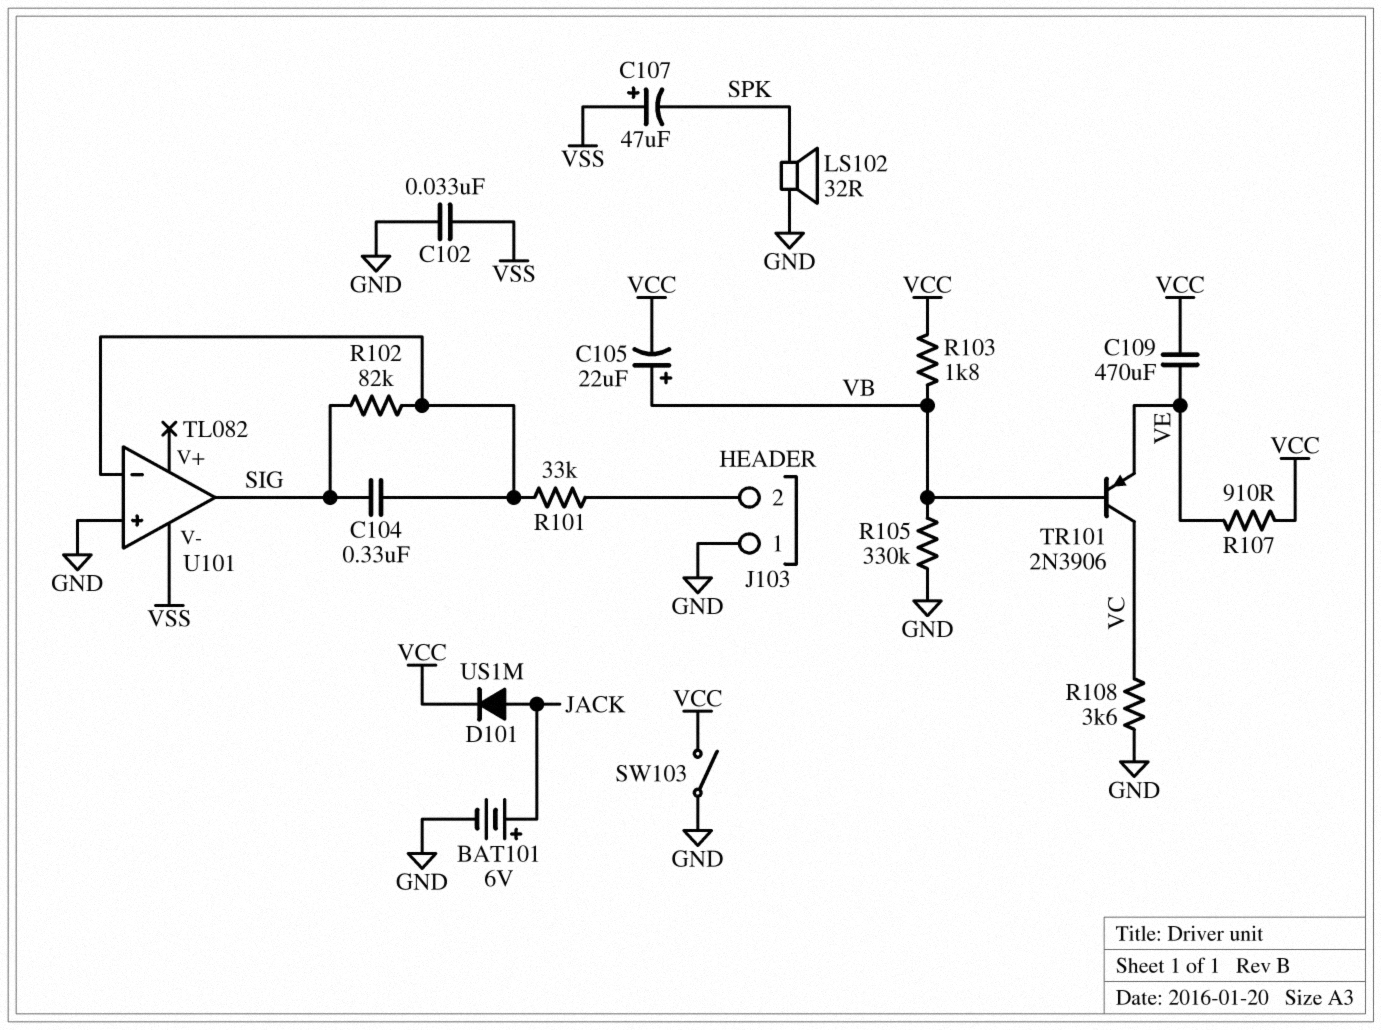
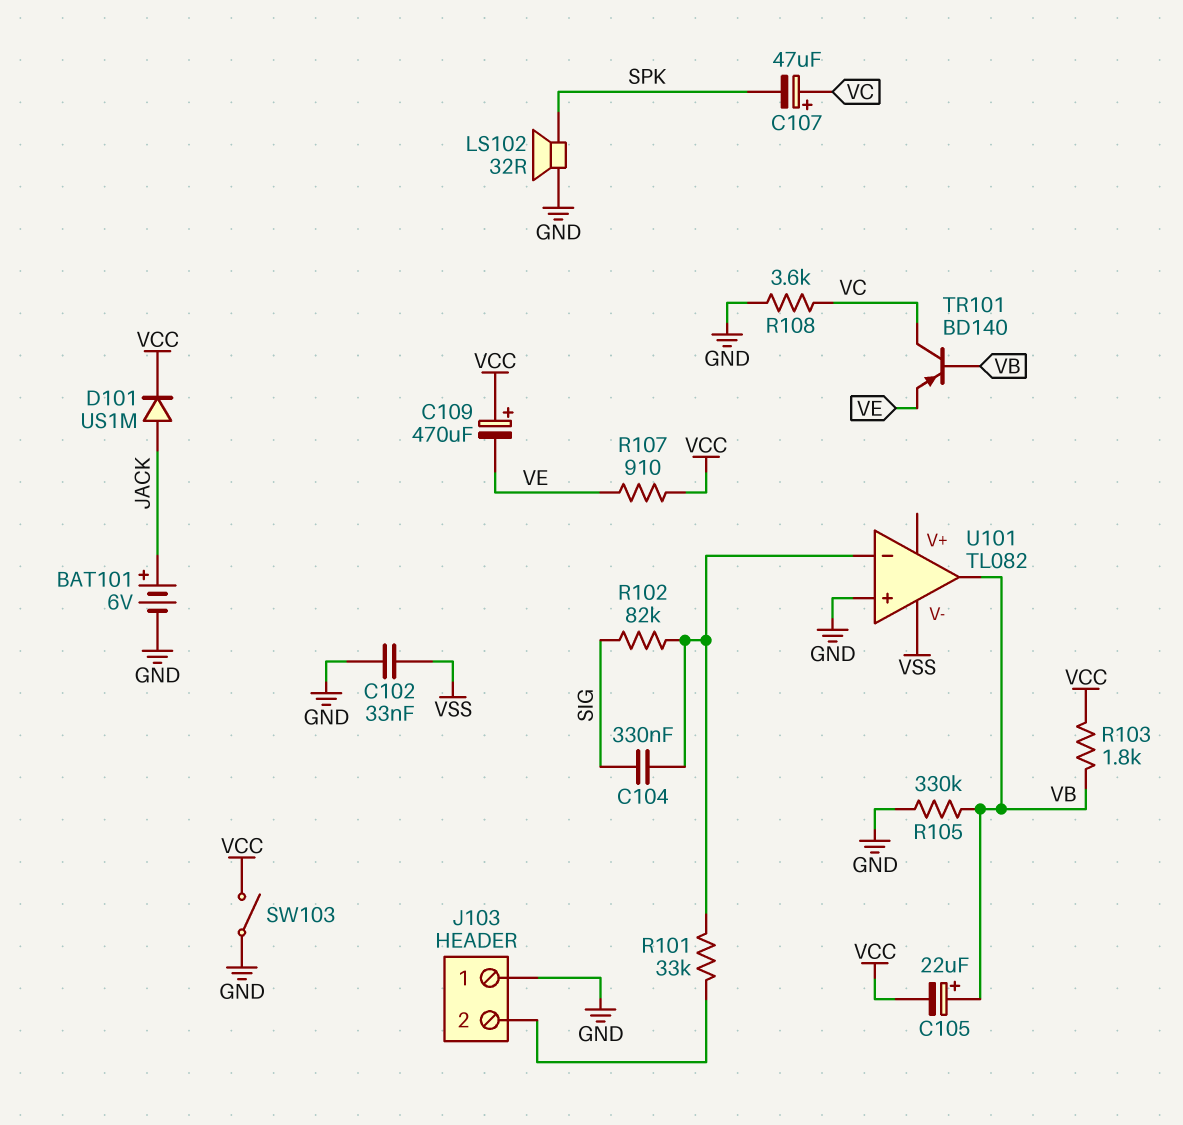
C107: 47uF (plus VSS, minus SPK) -> 47uF (plus VC, minus SPK)
C109: 470uF (VCC, VE) -> 470uF (plus VCC, minus VE)
TR101: PNP 2N3906 (B VB, C VC, E VE) -> PNP BD140 (B VB, C VC, E VE)
U101 pin out: SIG -> VB

